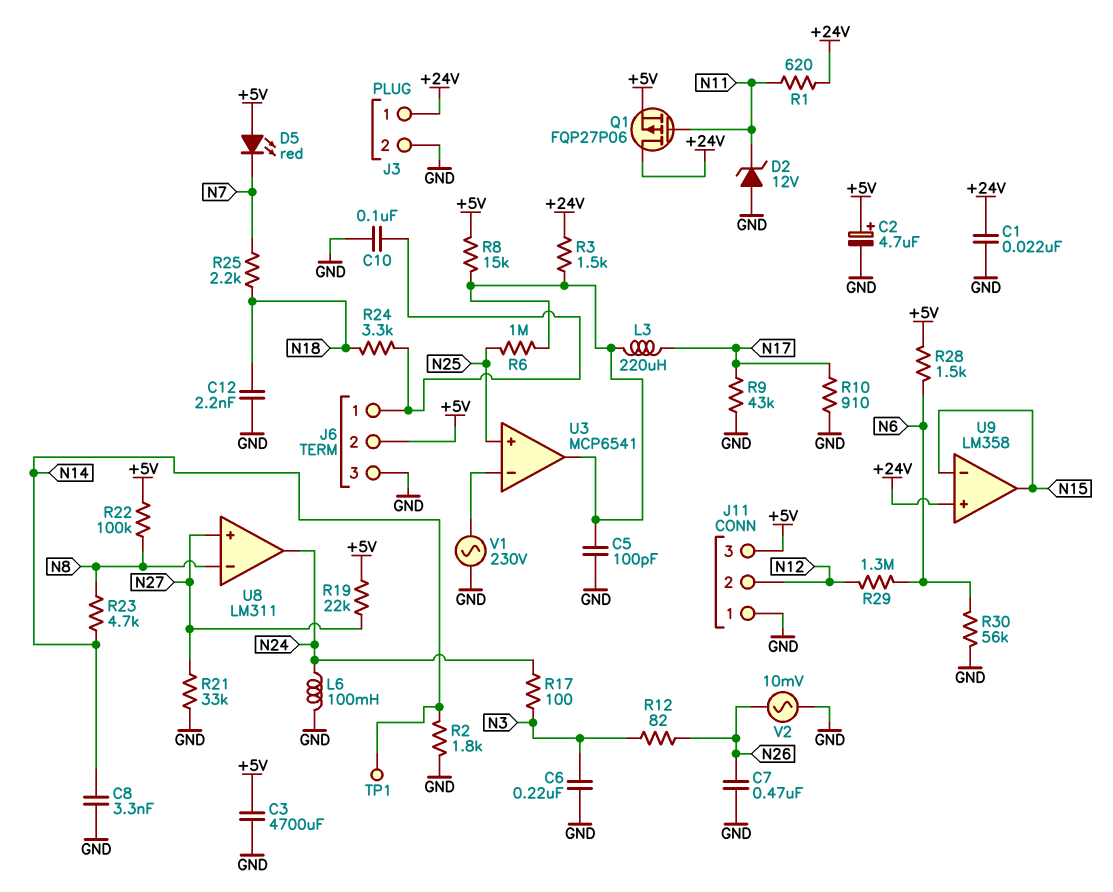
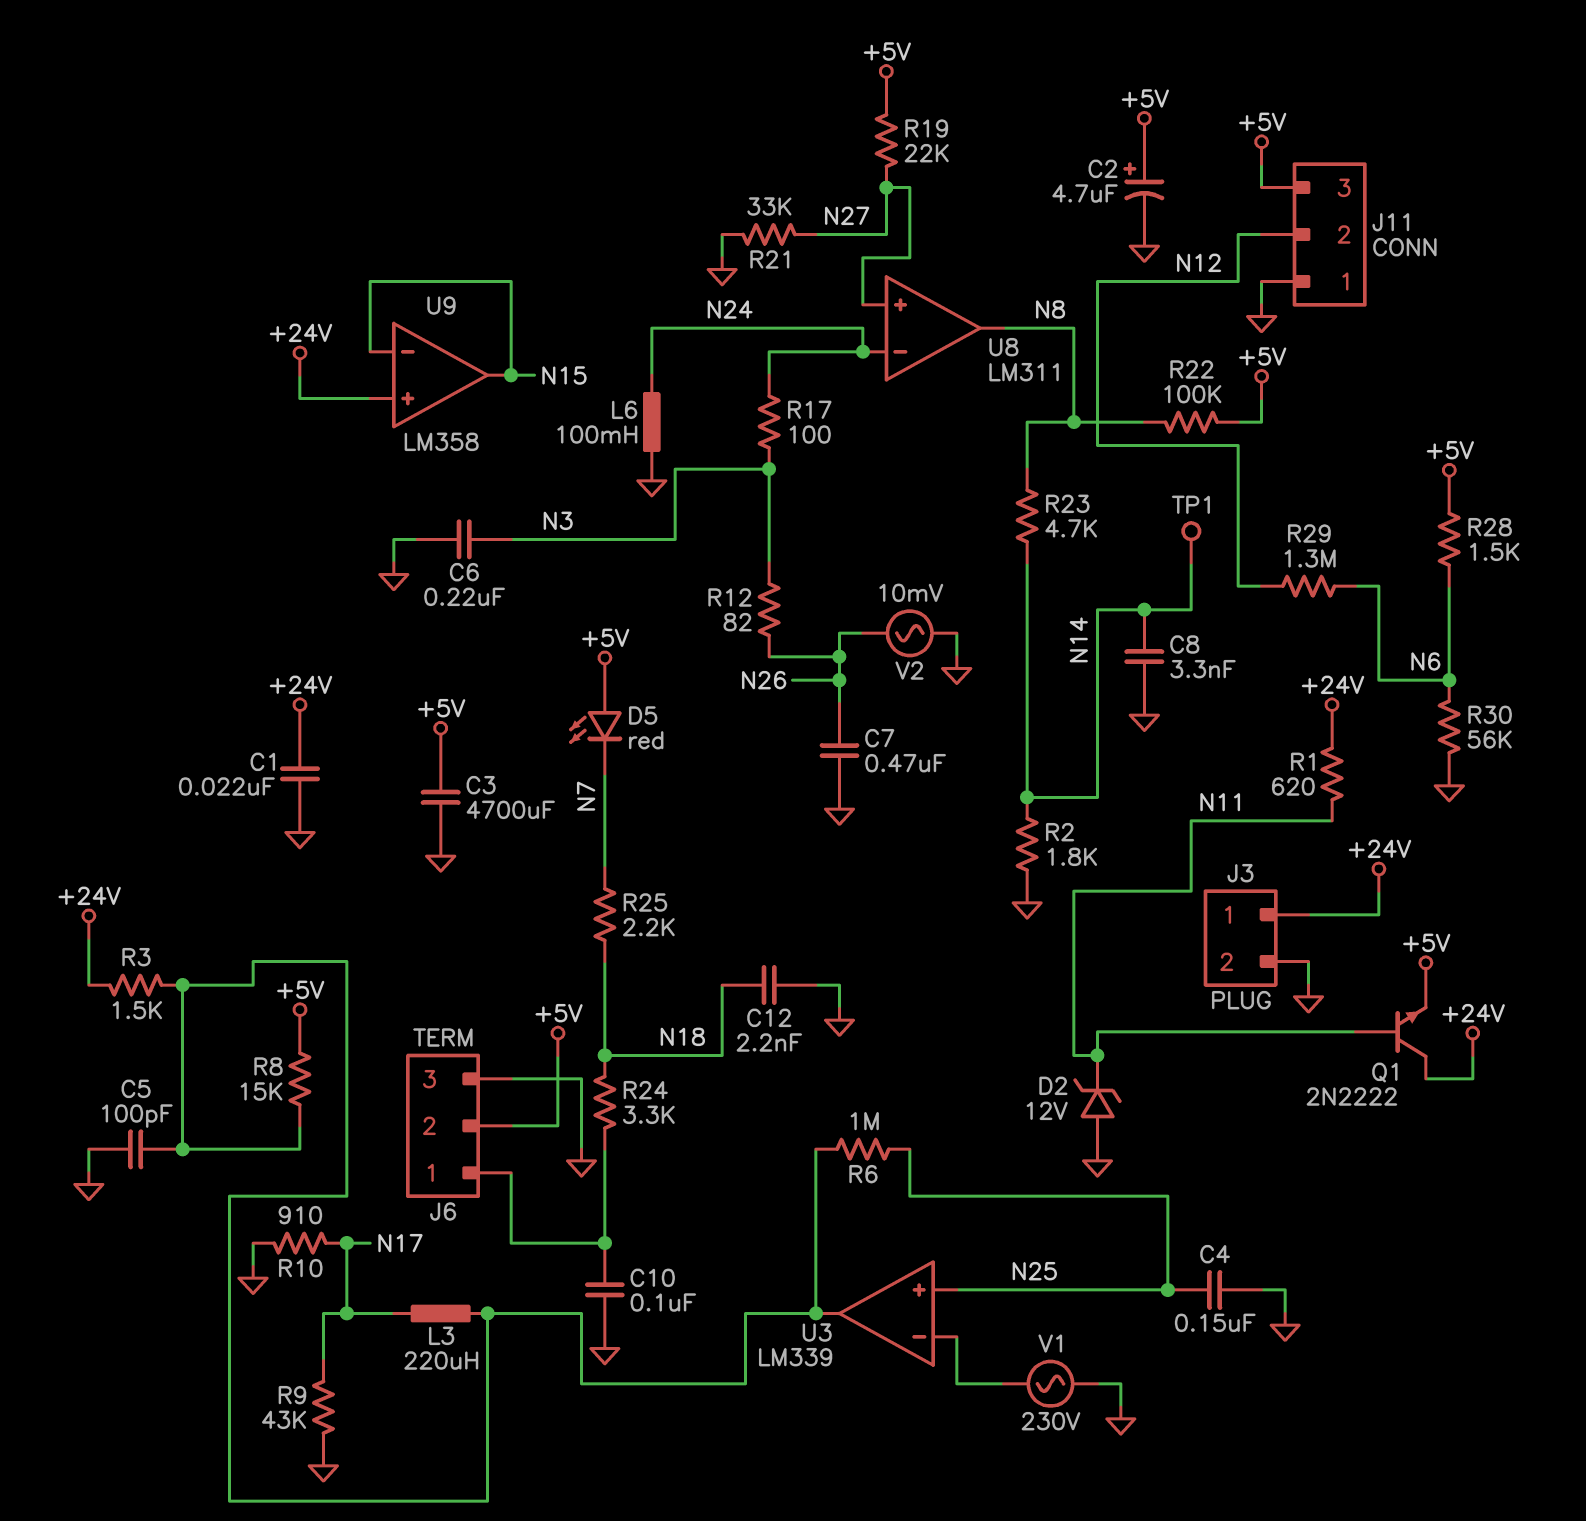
C4: none -> 150nF (GND, N25)
Q1: PMOS FQP27P06 (G N11, D +24V, S +5V) -> NPN 2N2222 (B N11, C +24V, E +5V)
U3: MCP6541 -> LM339
U8 pin in-: N8 -> N24
U8 pin out: N24 -> N8

